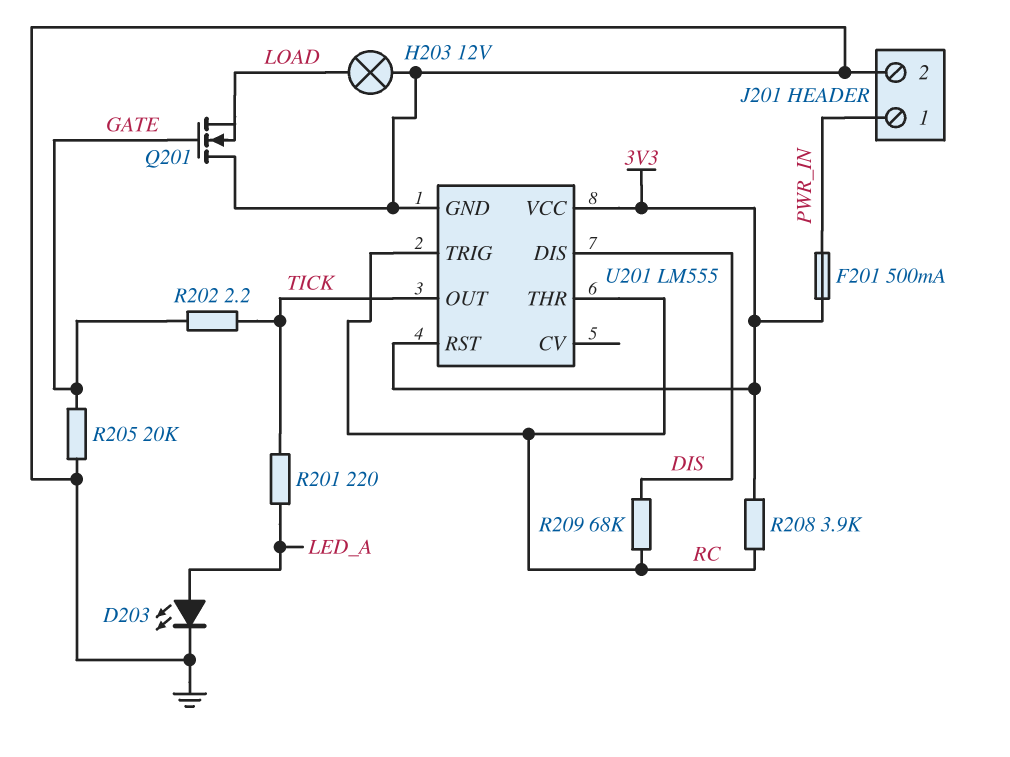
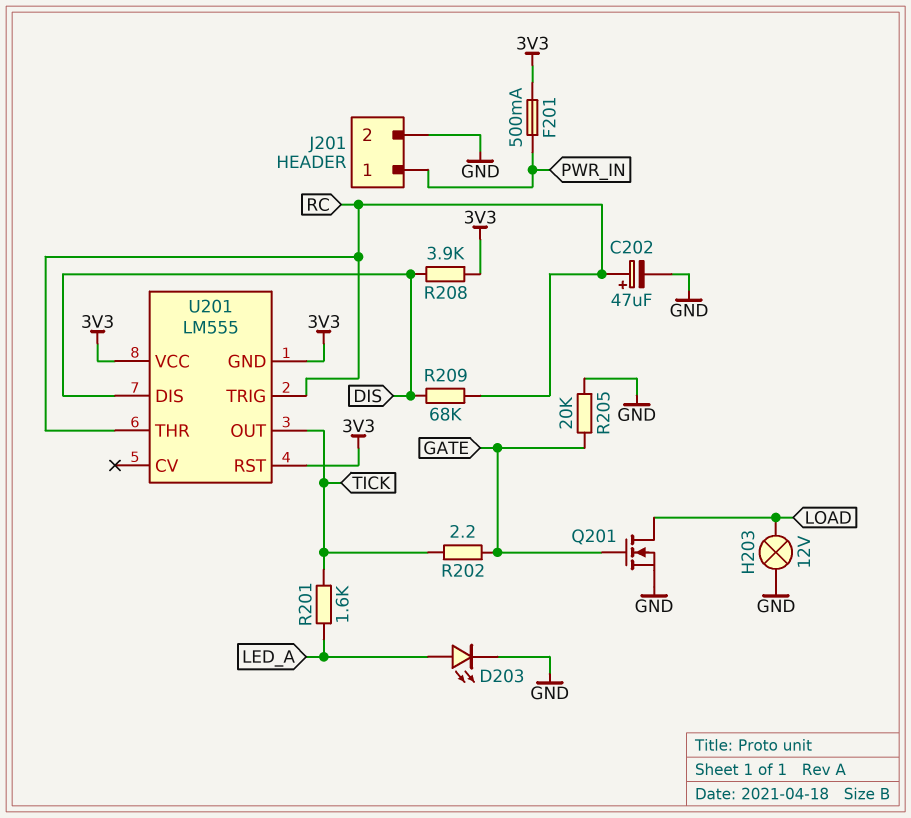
C202: none -> 47uF (plus RC, minus GND)
Q201: NMOS (G GATE, D GND, S LOAD) -> NMOS (G GATE, D LOAD, S GND)
R201: 220 (LED_A, TICK) -> 1.6k (LED_A, TICK)
R208: 3.9k (3V3, RC) -> 3.9k (3V3, DIS)
U201 pin GND: GND -> 3V3

